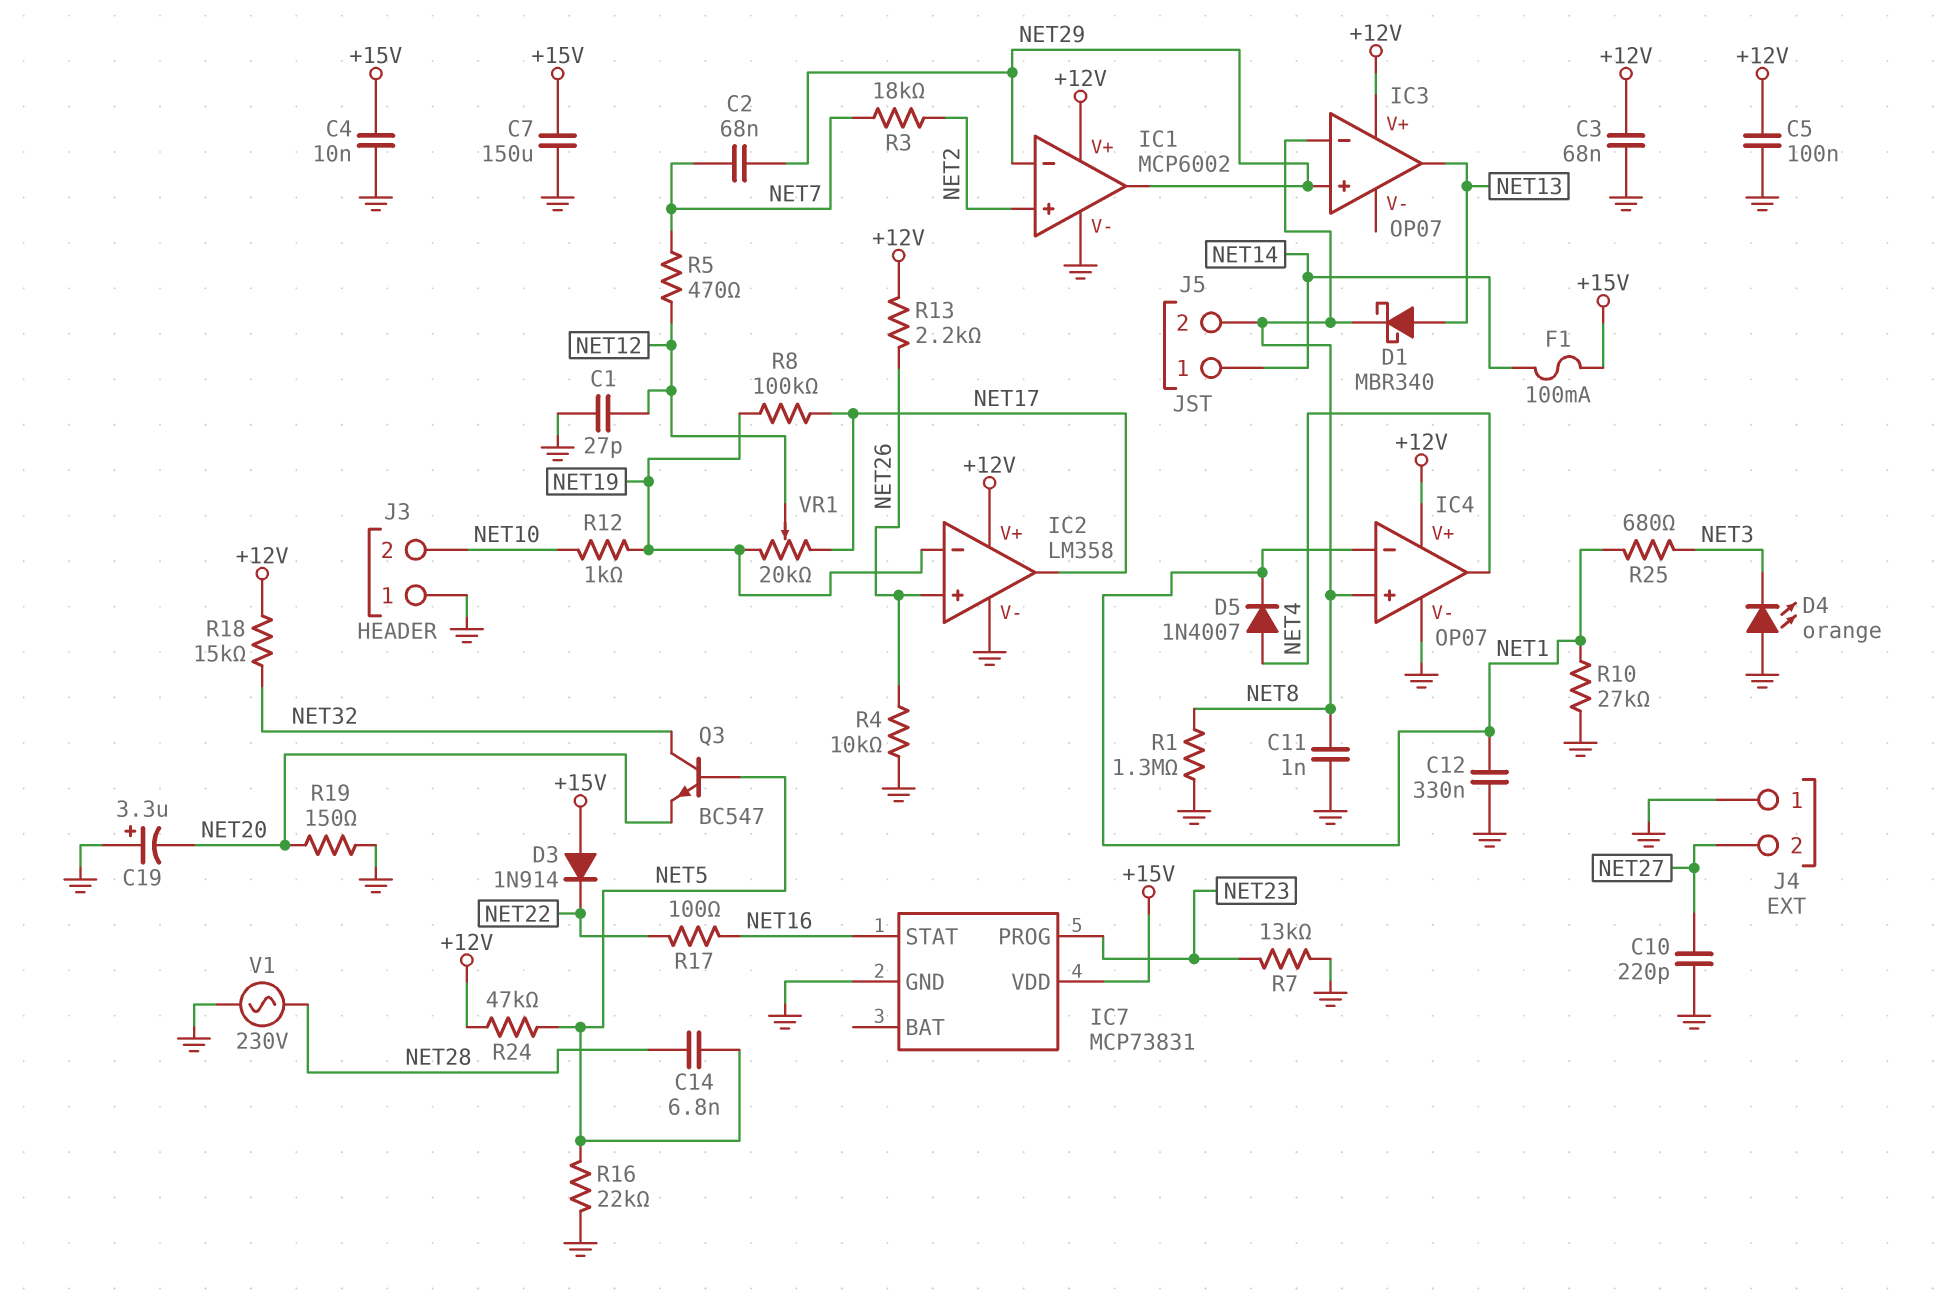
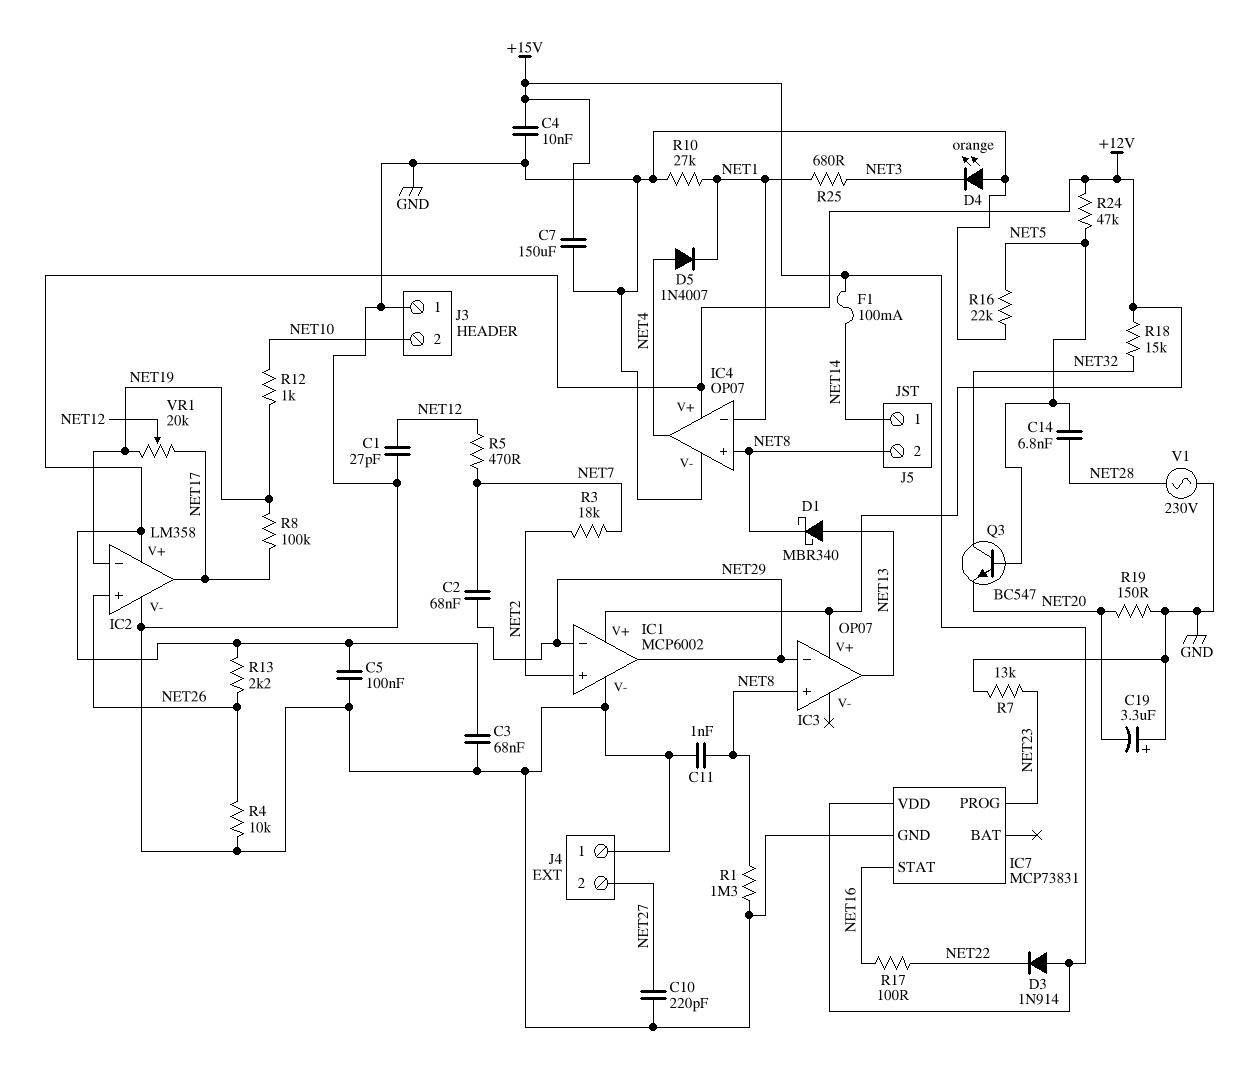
C12: 330nF (GND, NET1) -> none
IC3 pin in+: NET29 -> NET8
IC3 pin in-: NET8 -> NET29

